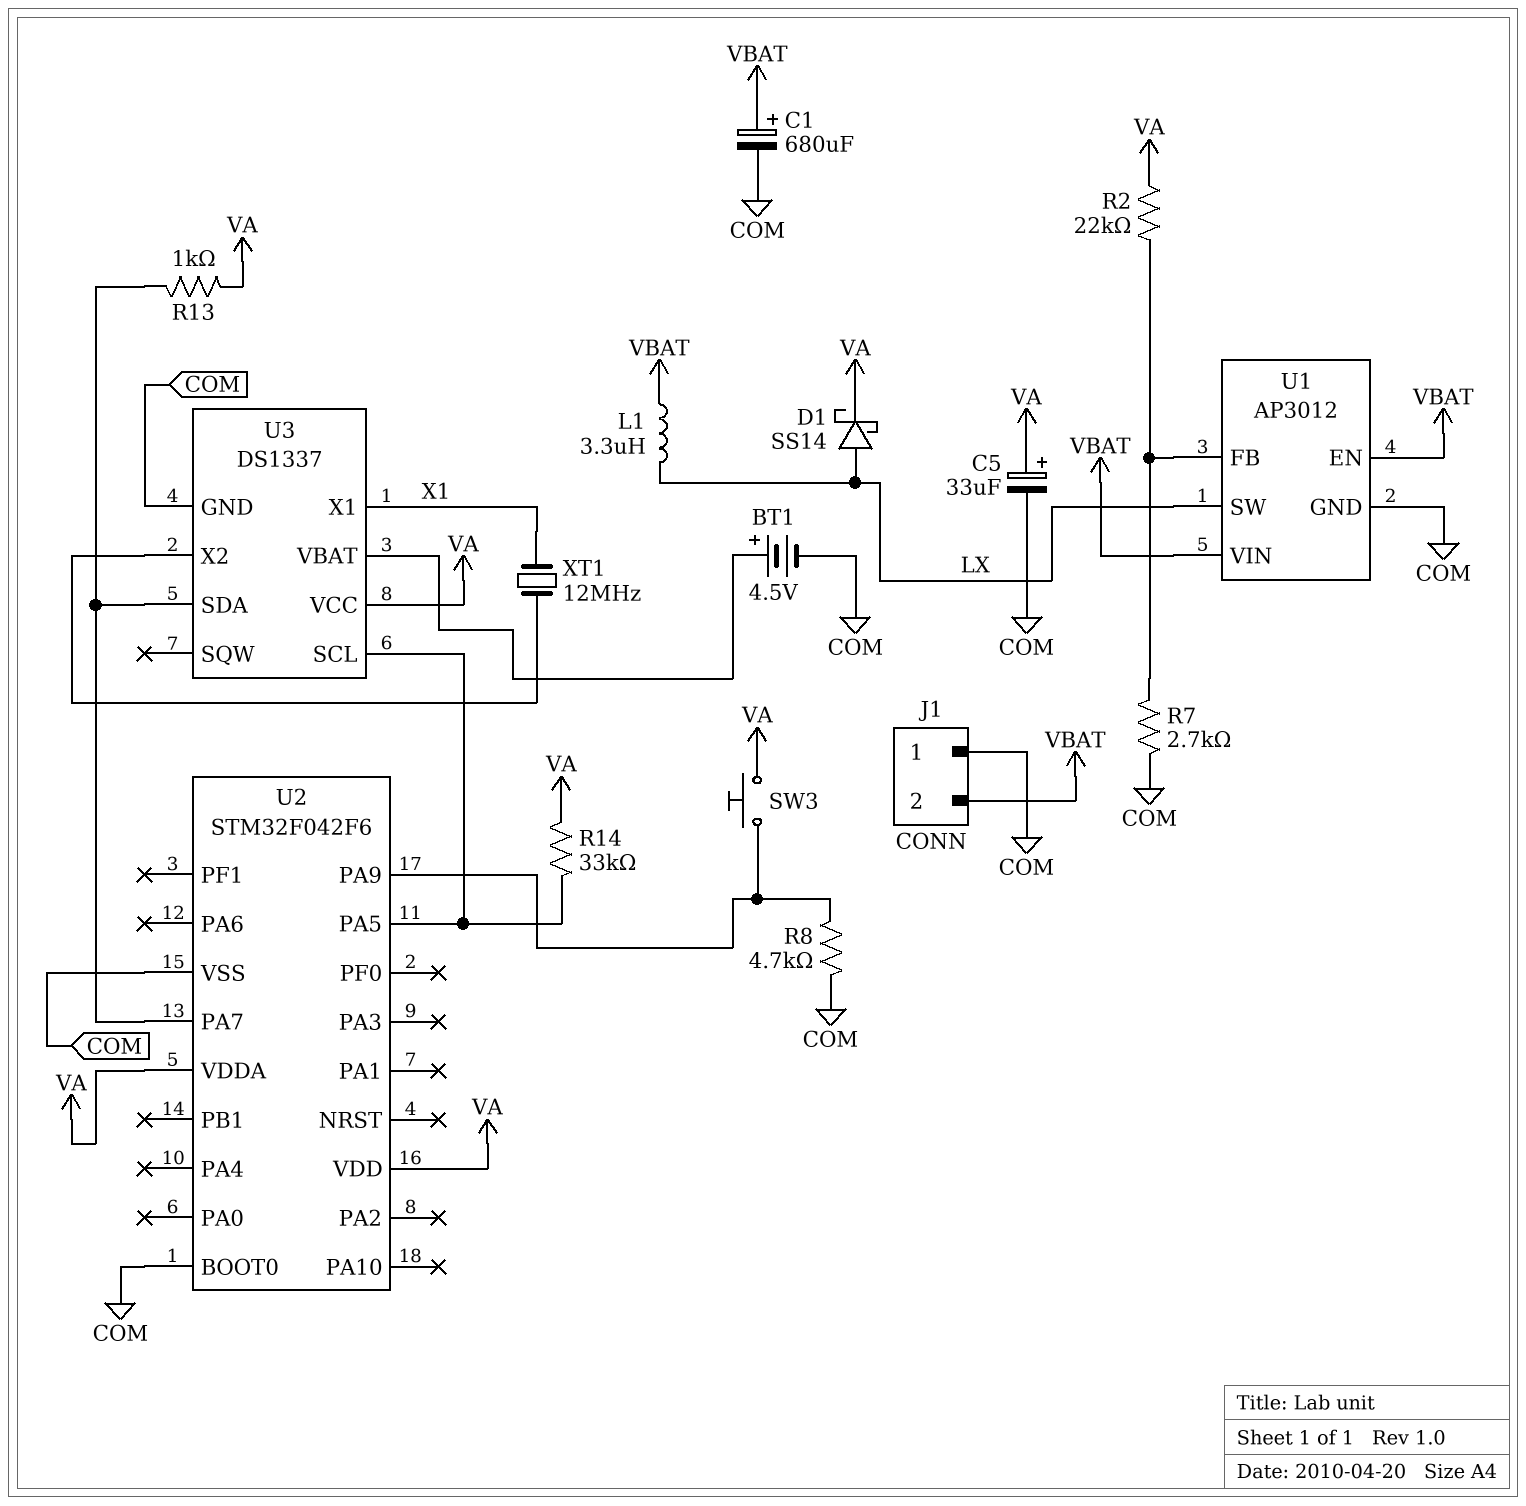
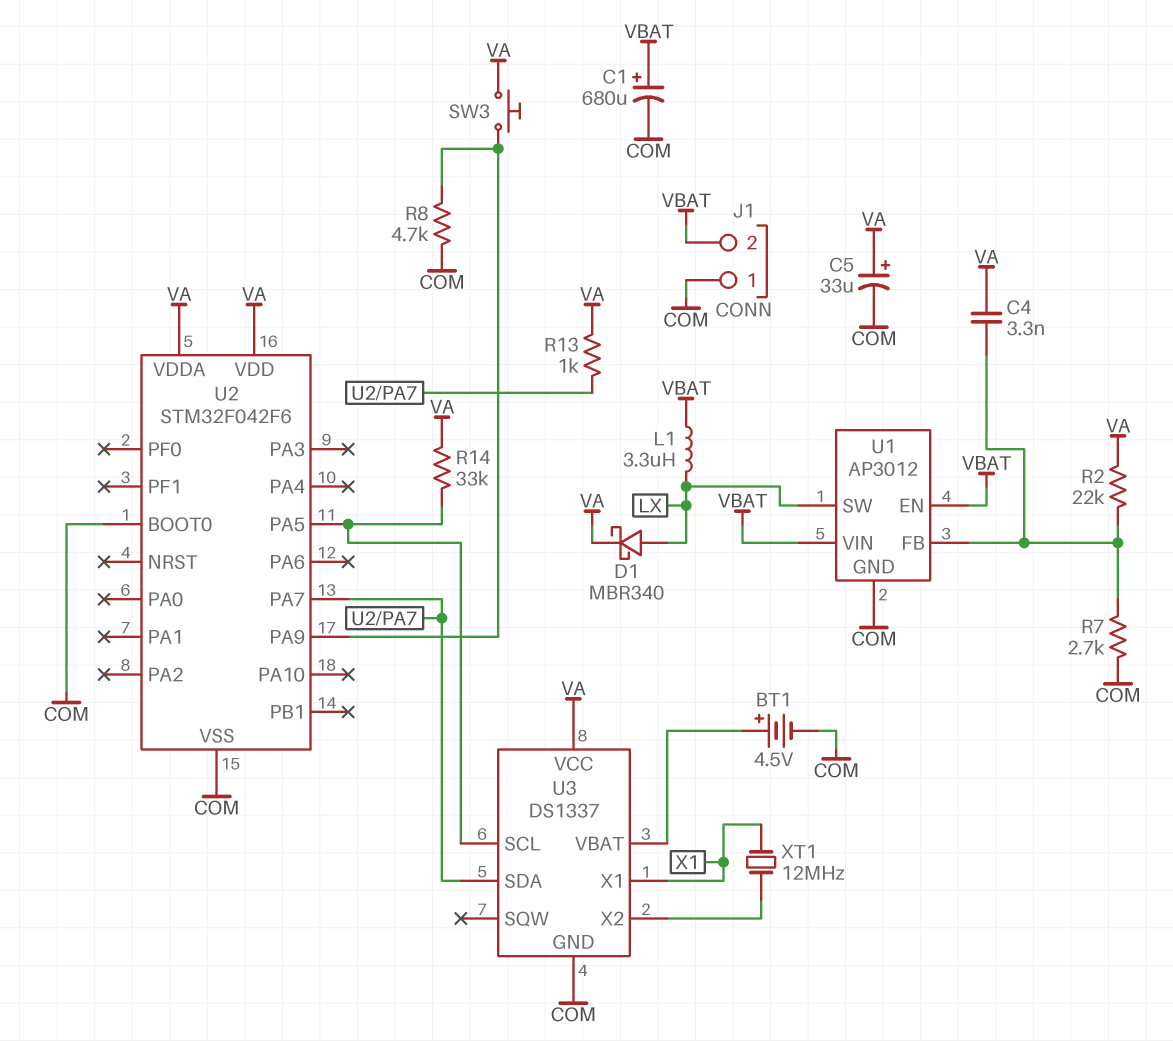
C4: none -> 3.3nF (U1/FB, VA)
D1: schottky SS14 (A LX, K VA) -> schottky MBR340 (A LX, K VA)

